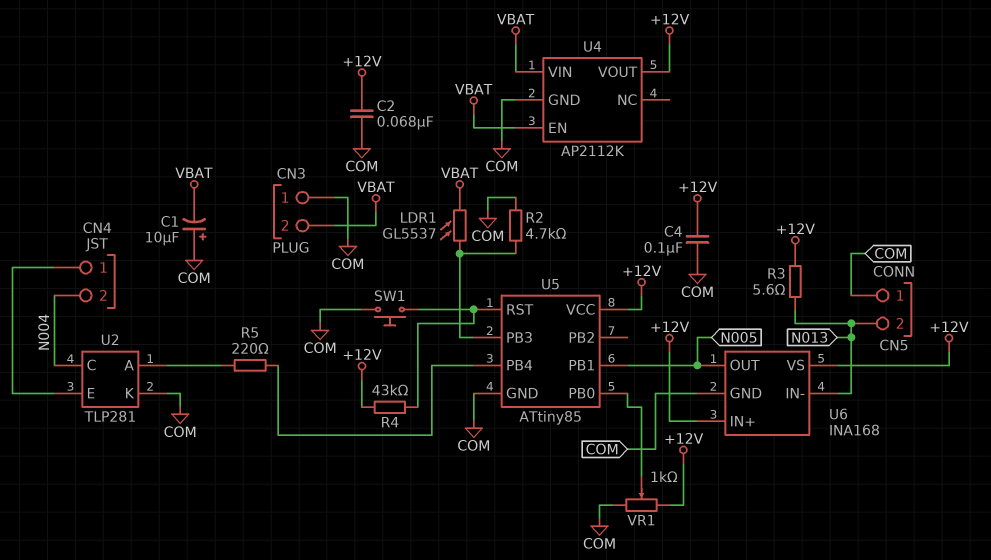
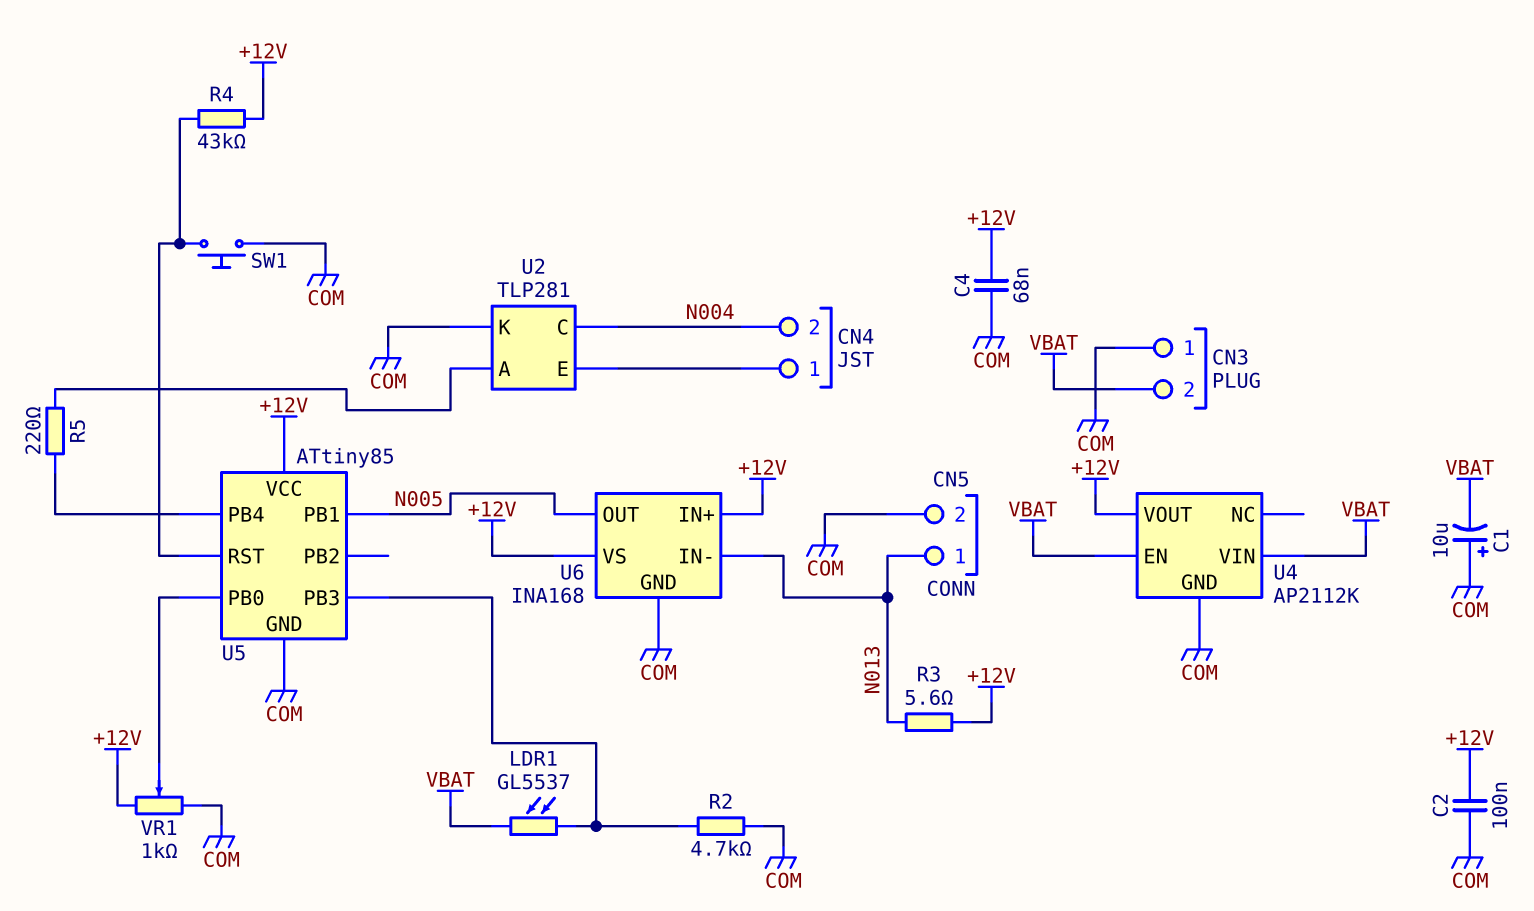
C2: 68nF (+12V, COM) -> 100nF (+12V, COM)
C4: 100nF (+12V, COM) -> 68nF (+12V, COM)
CN5 pin 1: COM -> N013
CN5 pin 2: N013 -> COM

